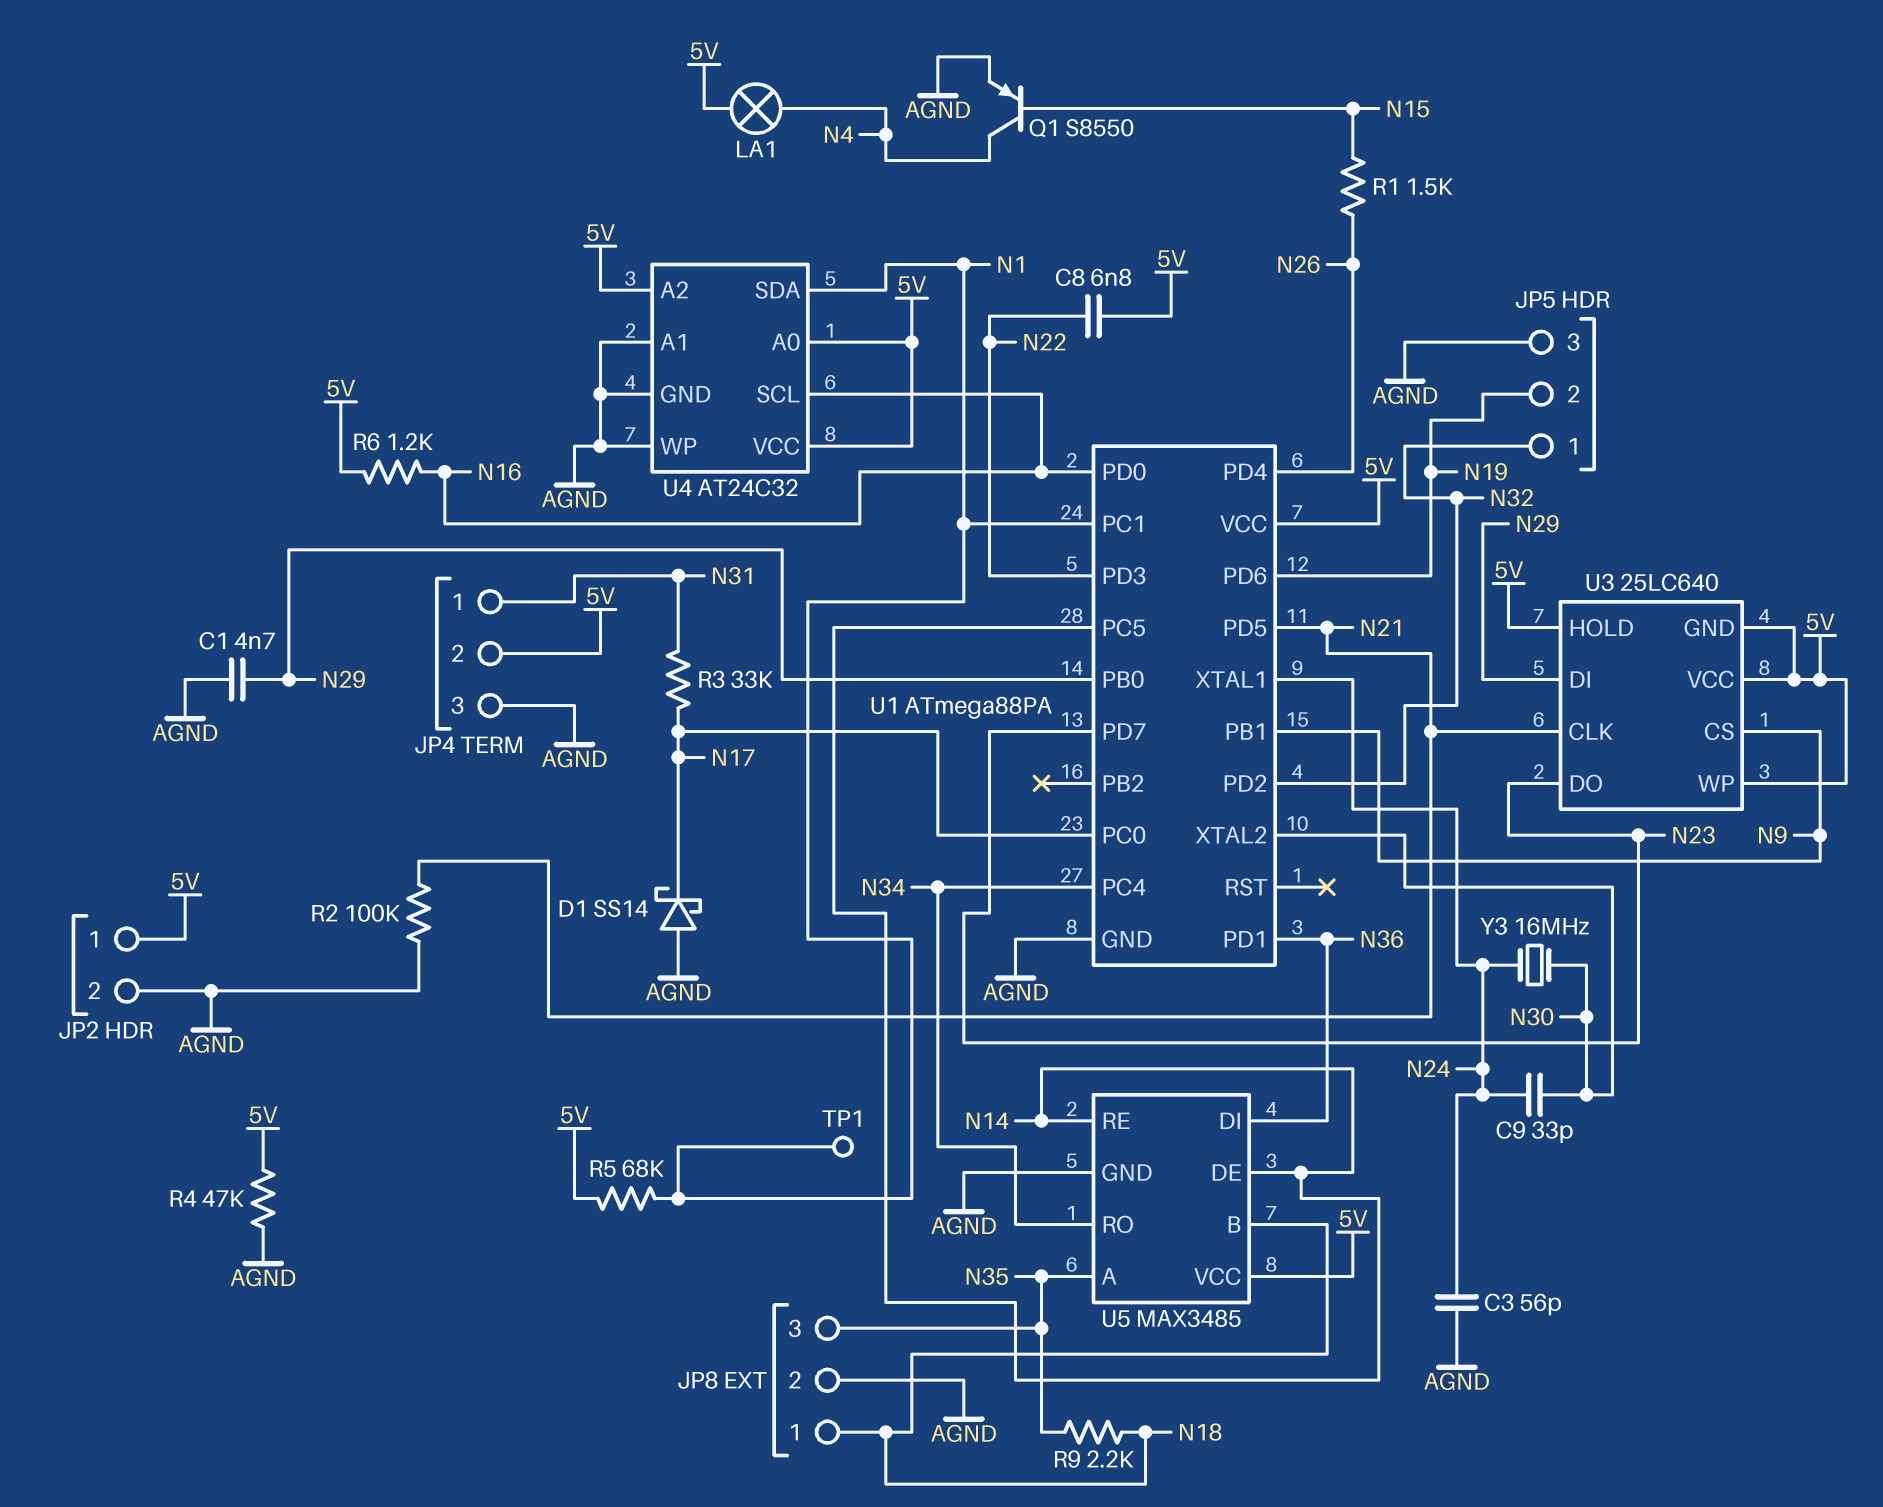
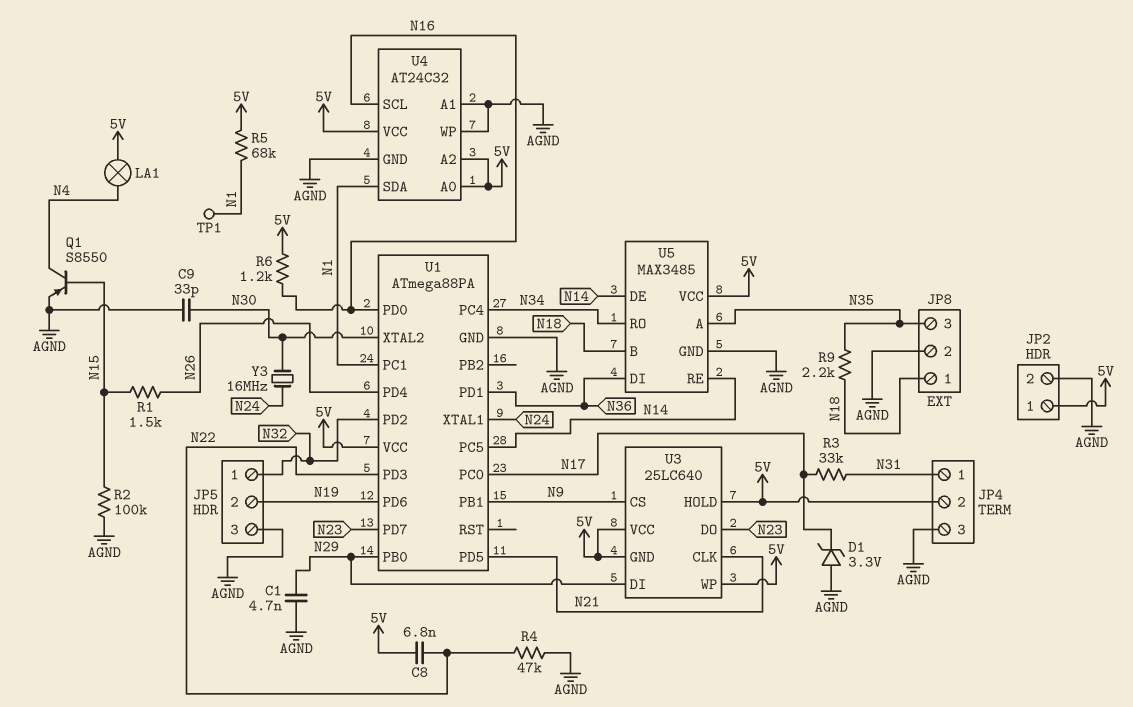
C3: 56pF (AGND, N24) -> none
C9: 33pF (N24, N30) -> 33pF (AGND, N30)
D1: schottky SS14 (A AGND, K N17) -> zener 3.3V (A AGND, K N17)
R2: 100k (AGND, N21) -> 100k (AGND, N15)
R4: 47k (5V, AGND) -> 47k (AGND, N22)

